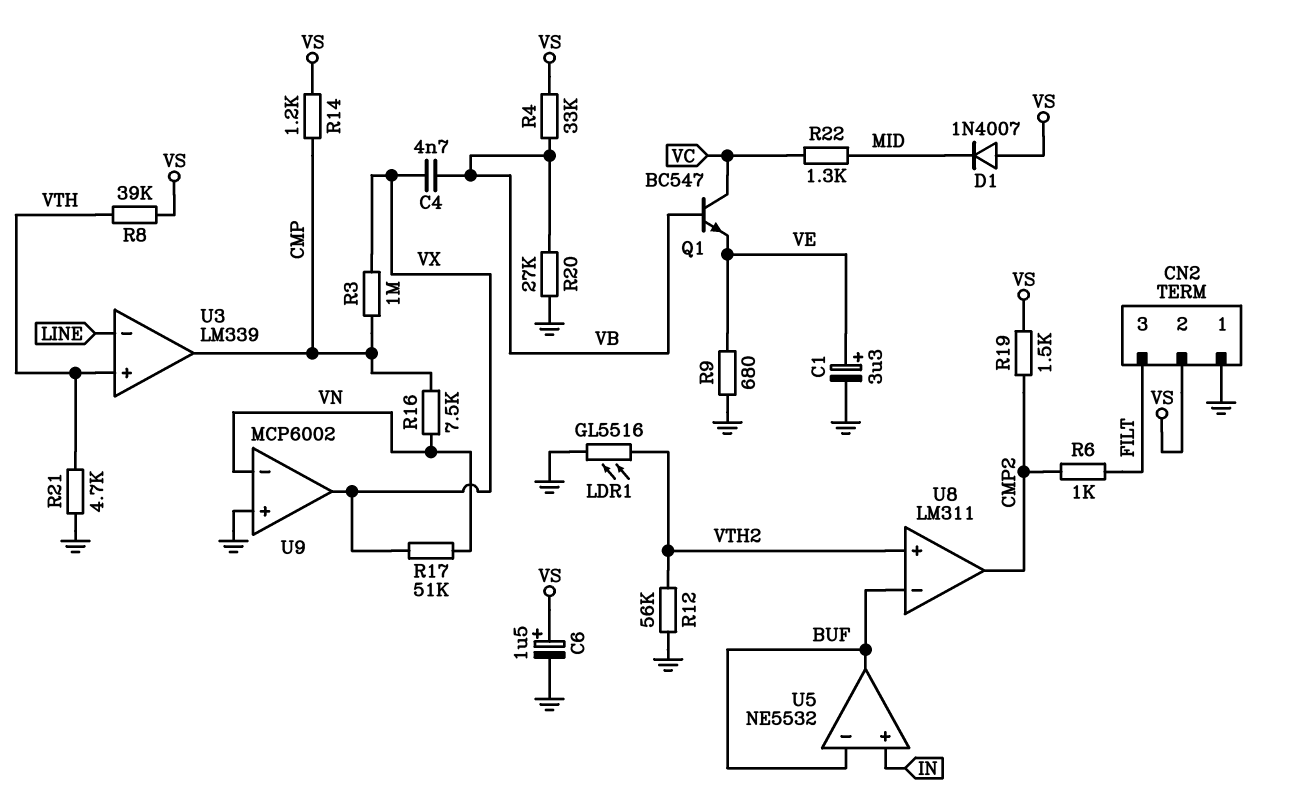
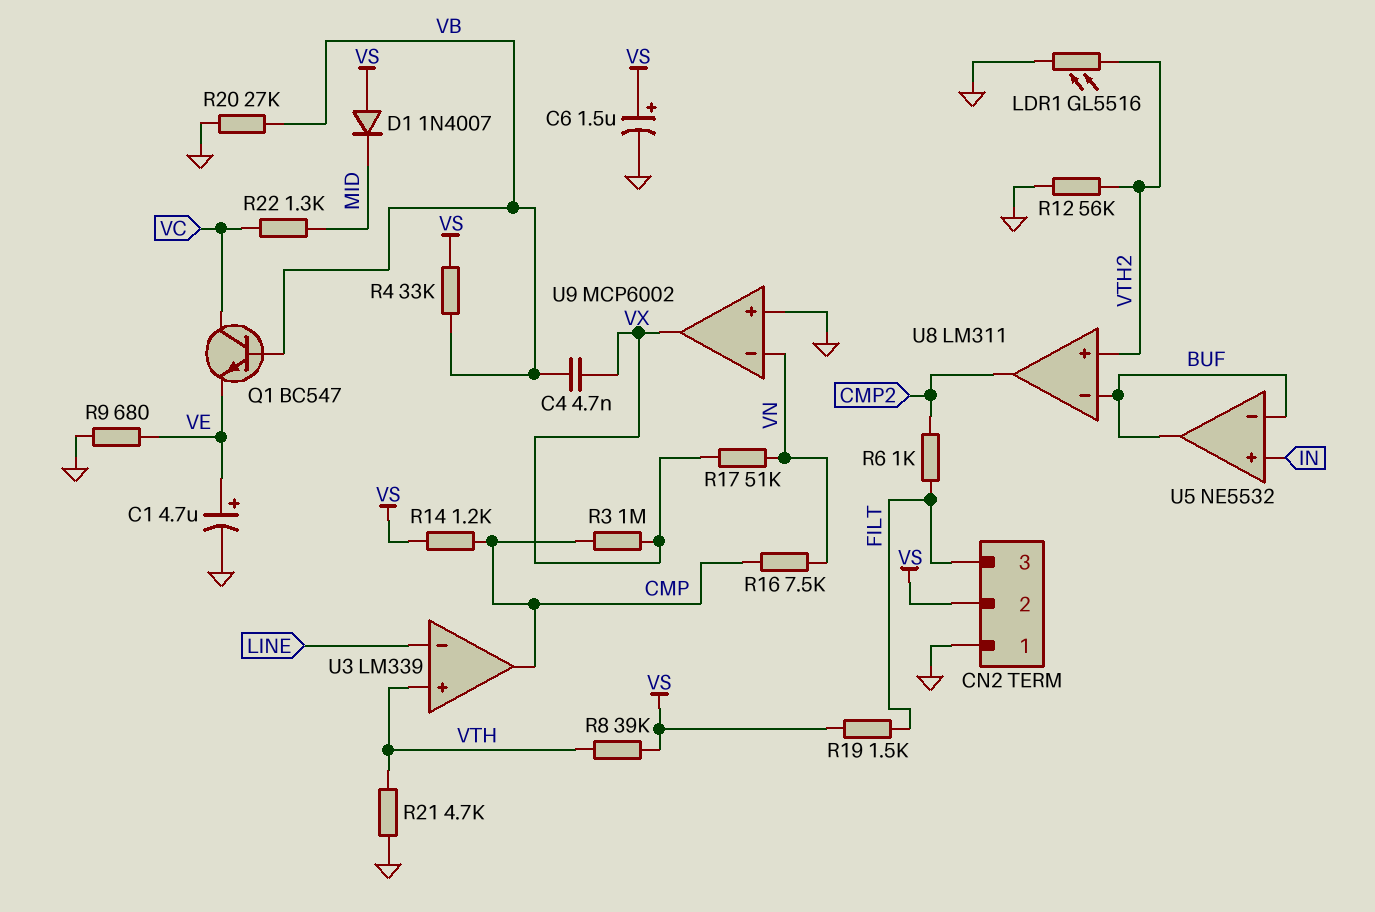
C1: 3.3uF (plus VE, minus GND) -> 4.7uF (plus VE, minus GND)
R19: 1.5k (CMP2, VS) -> 1.5k (FILT, VS)

